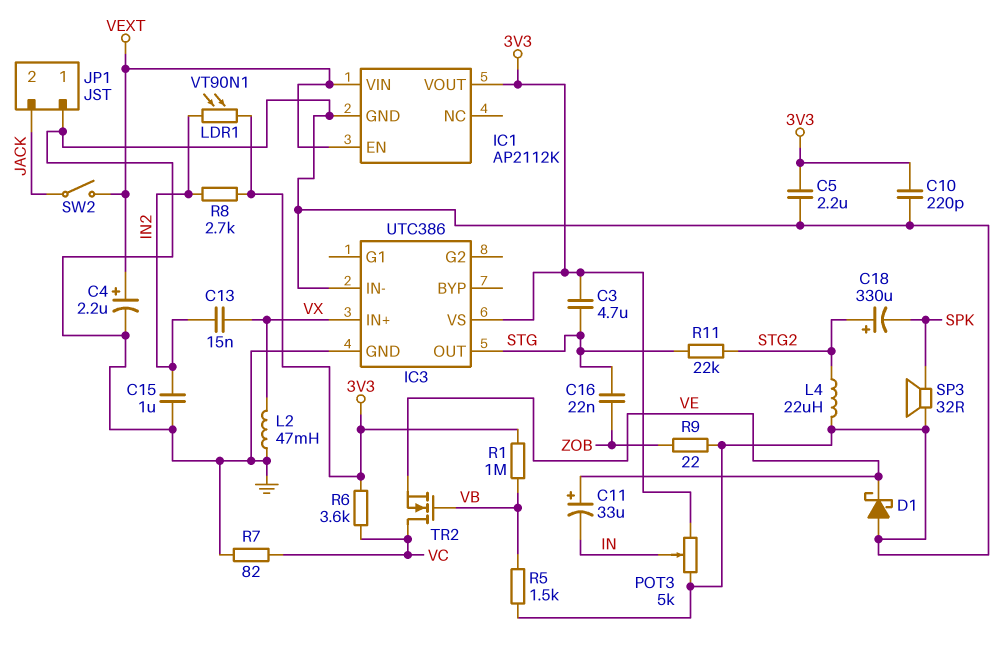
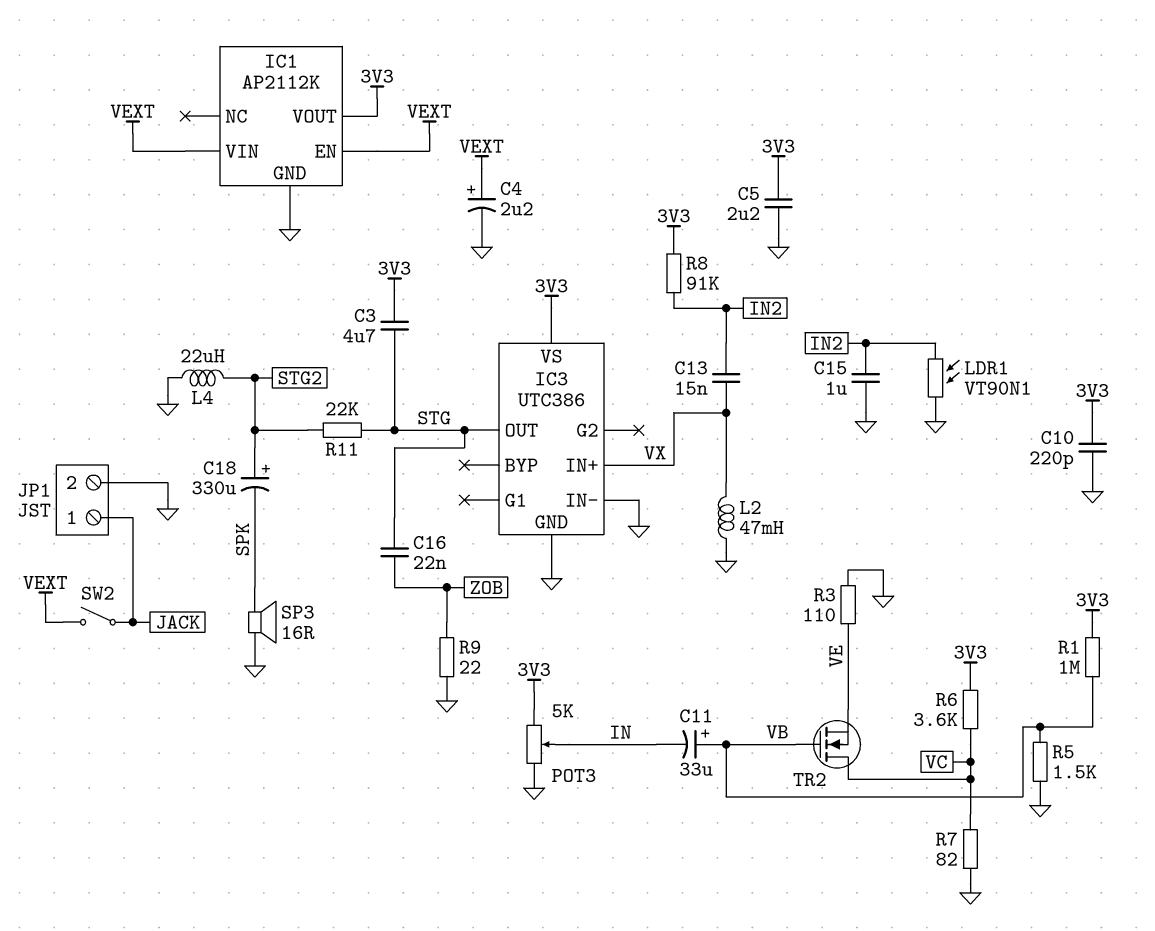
C11: 33uF (plus VE, minus IN) -> 33uF (plus VB, minus IN)
D1: schottky (A GND, K VE) -> none
JP1 pin 1: GND -> JACK
JP1 pin 2: JACK -> GND
LDR1: VT90N1 (3V3, IN2) -> VT90N1 (GND, IN2)
R3: none -> 110 (GND, VE)
R8: 2.7k (3V3, IN2) -> 91k (3V3, IN2)
SP3: speaker 32R (GND, SPK) -> speaker 16R (GND, SPK)

